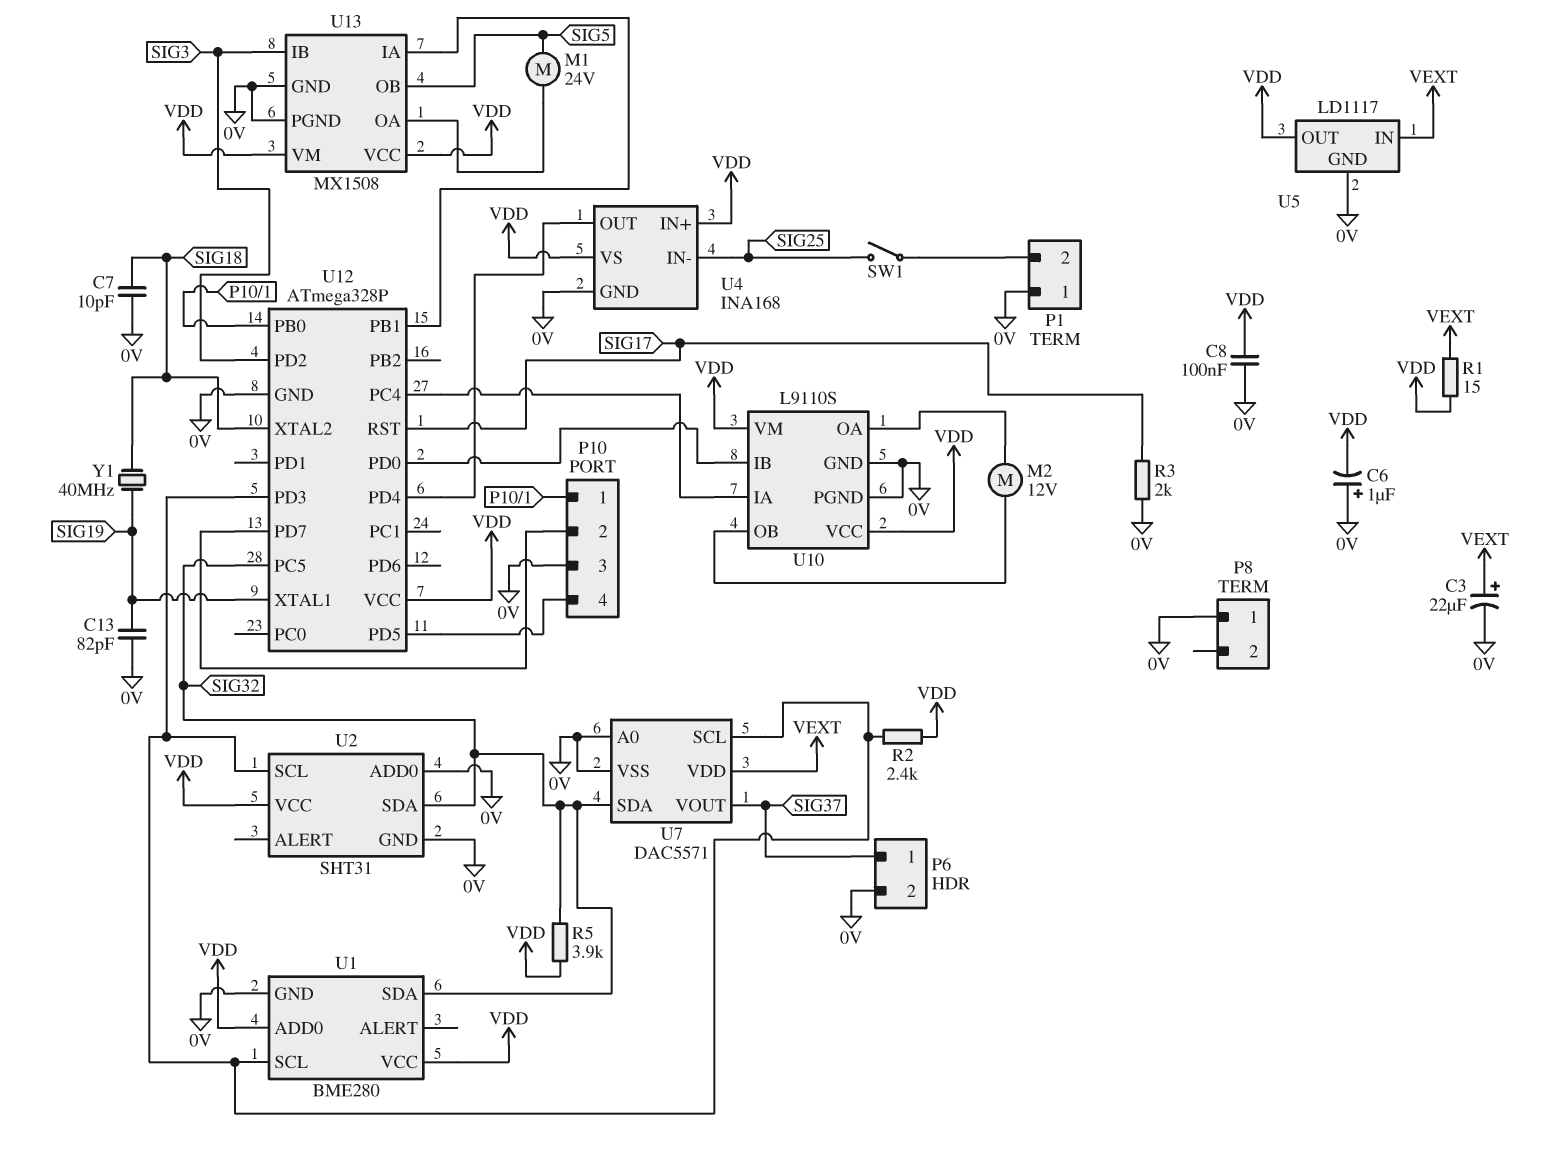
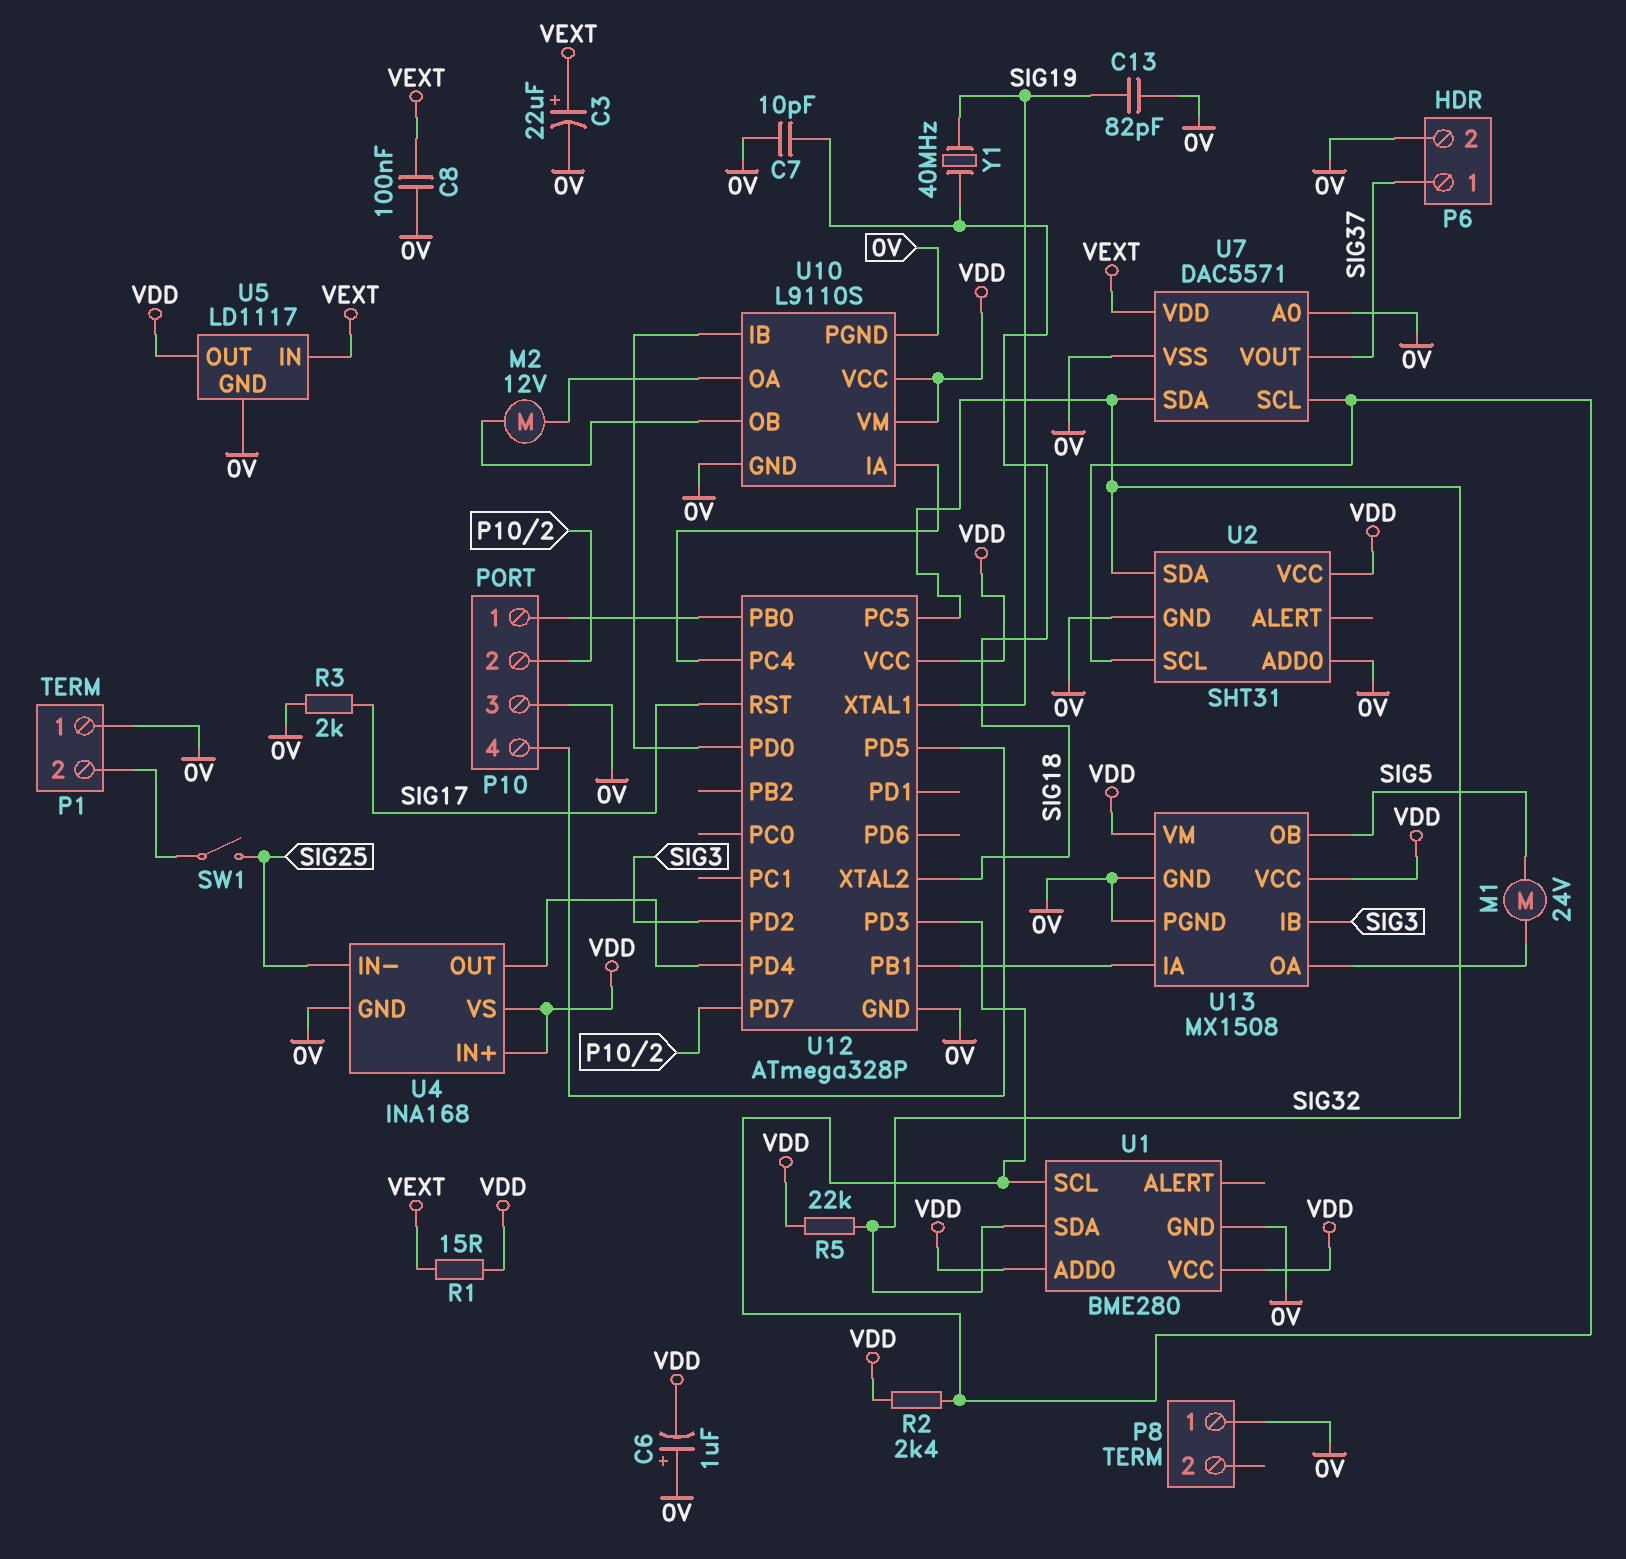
C8: 100nF (0V, VDD) -> 100nF (0V, VEXT)
R5: 3.9k (SIG32, VDD) -> 22k (SIG32, VDD)

